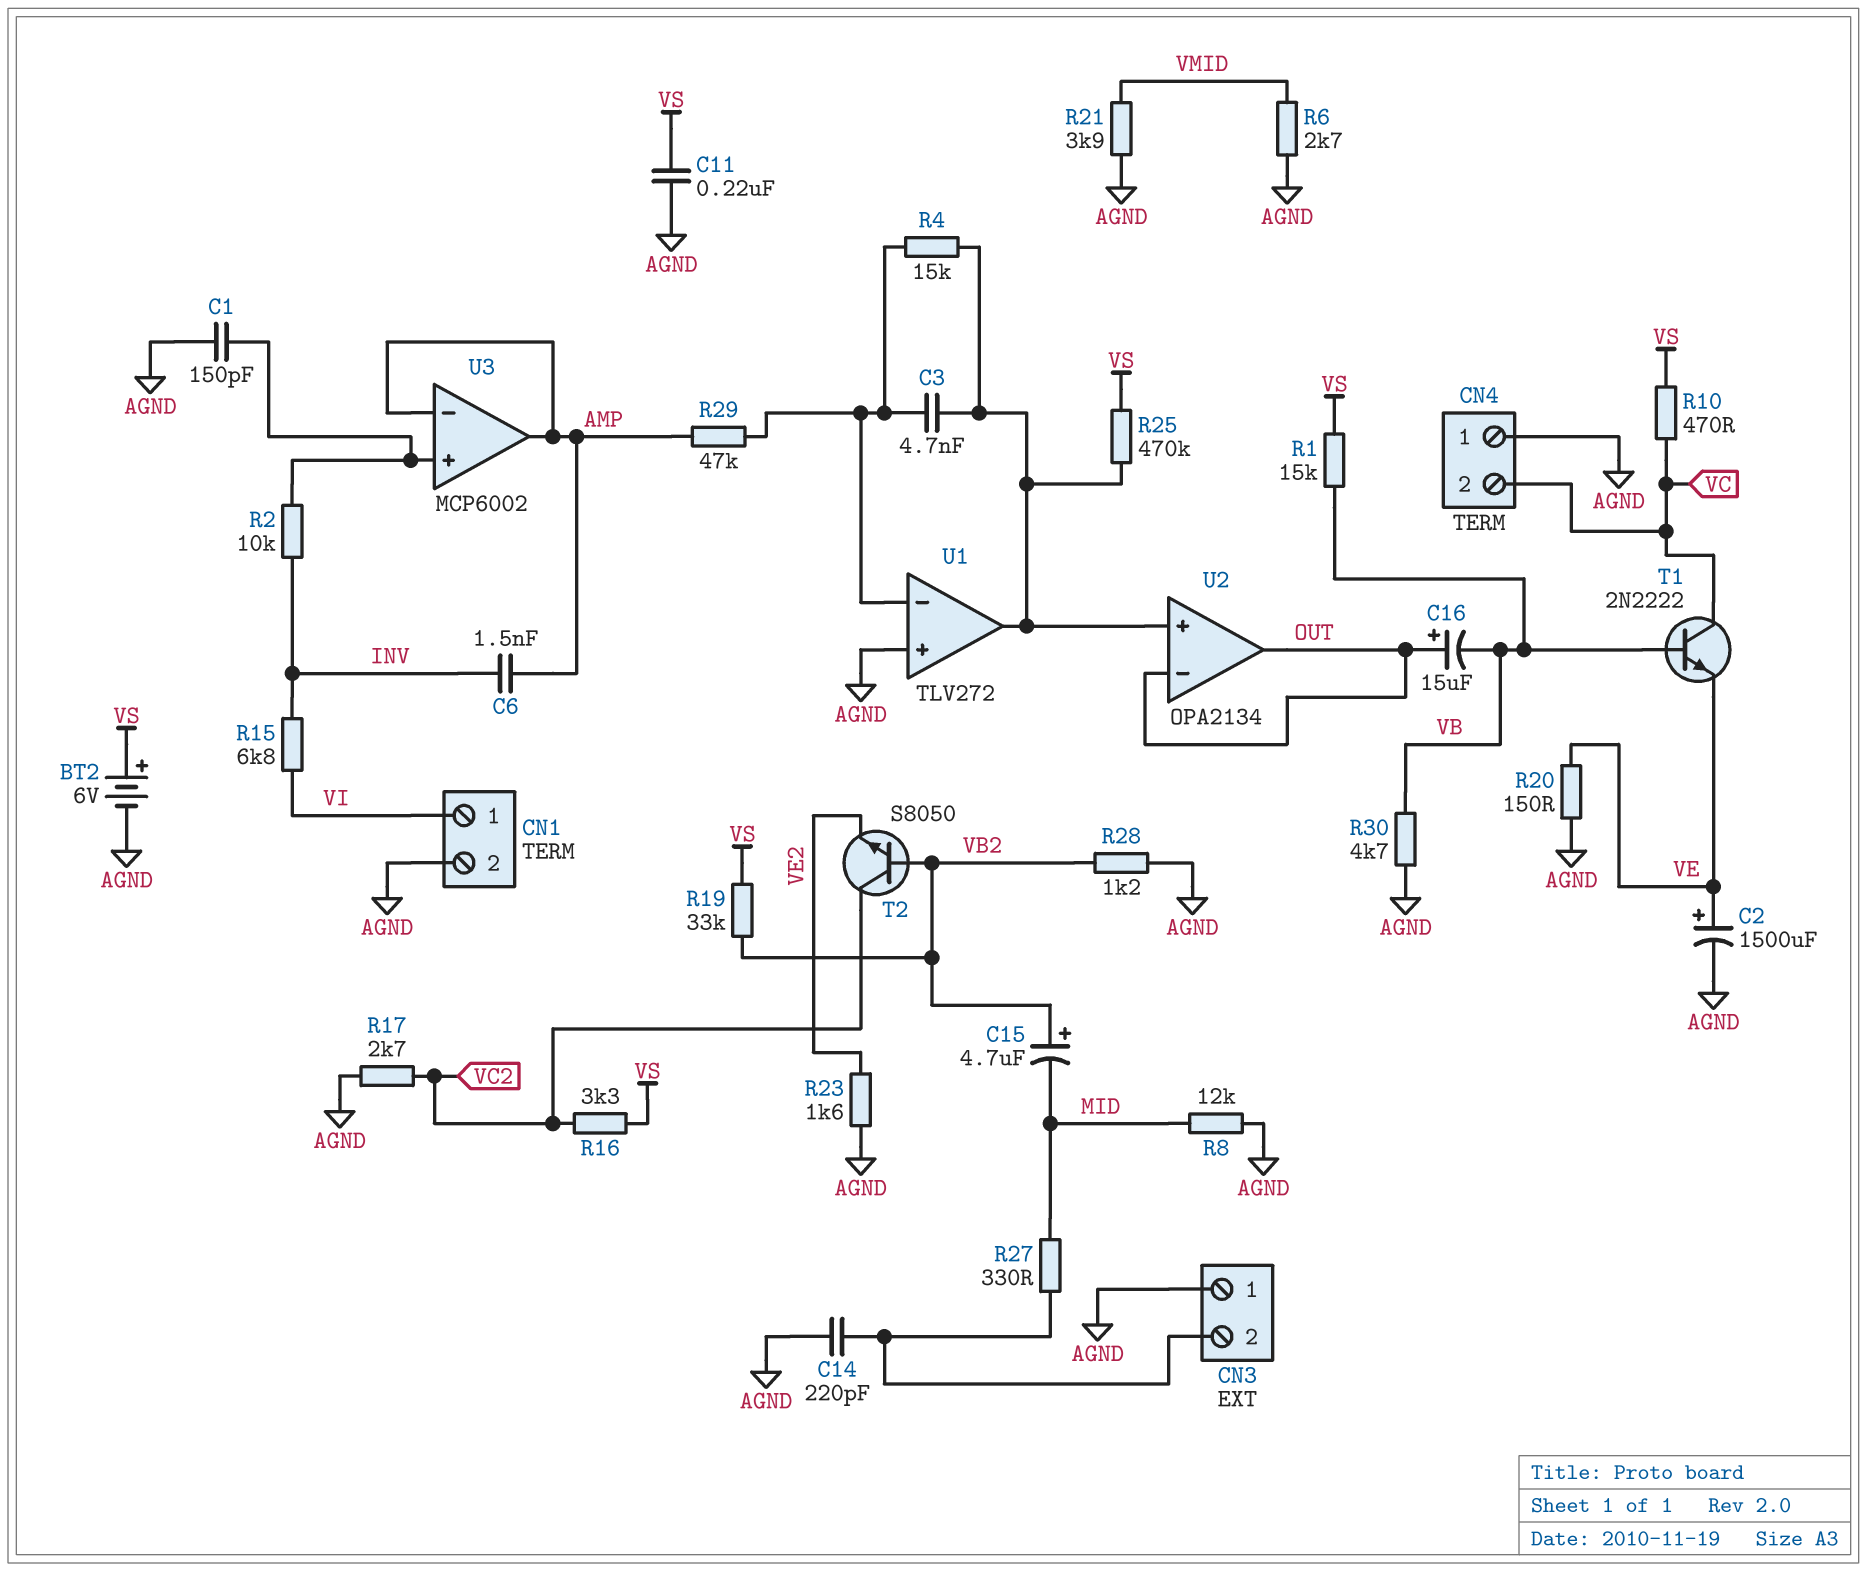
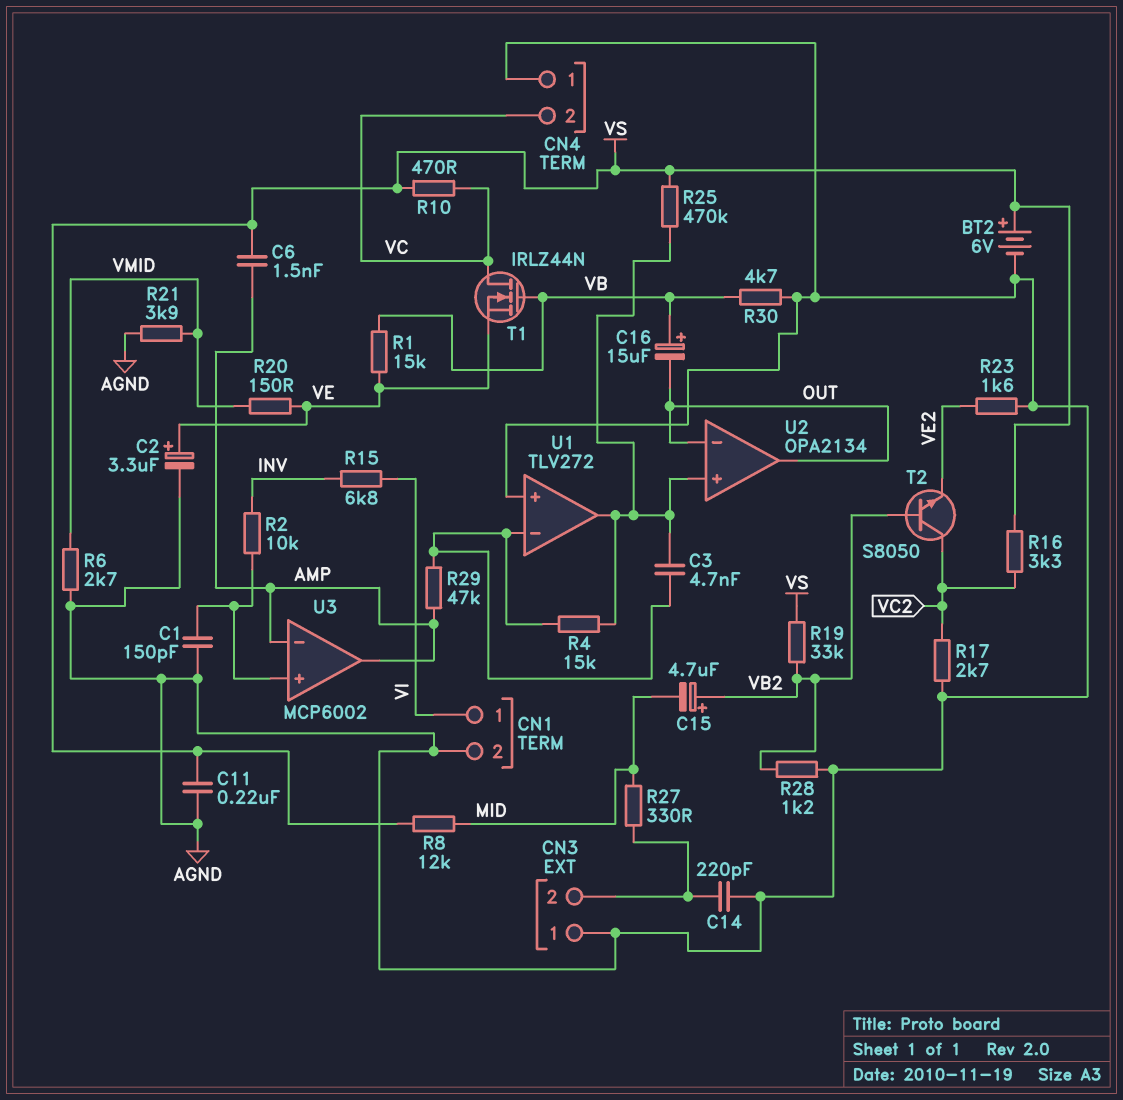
C2: 1500uF (plus VE, minus AGND) -> 3.3uF (plus VE, minus AGND)
C6: 1.5nF (AMP, INV) -> 1.5nF (AMP, VS)
C16: 15uF (plus OUT, minus VB) -> 15uF (plus VB, minus OUT)
R1: 15k (VB, VS) -> 15k (VB, VE)
R8: 12k (AGND, MID) -> 12k (MID, VS)
R20: 150 (AGND, VE) -> 150 (VE, VMID)
T1: NPN 2N2222 (B VB, C VC, E VE) -> NMOS IRLZ44N (G VB, D VC, S VE)

